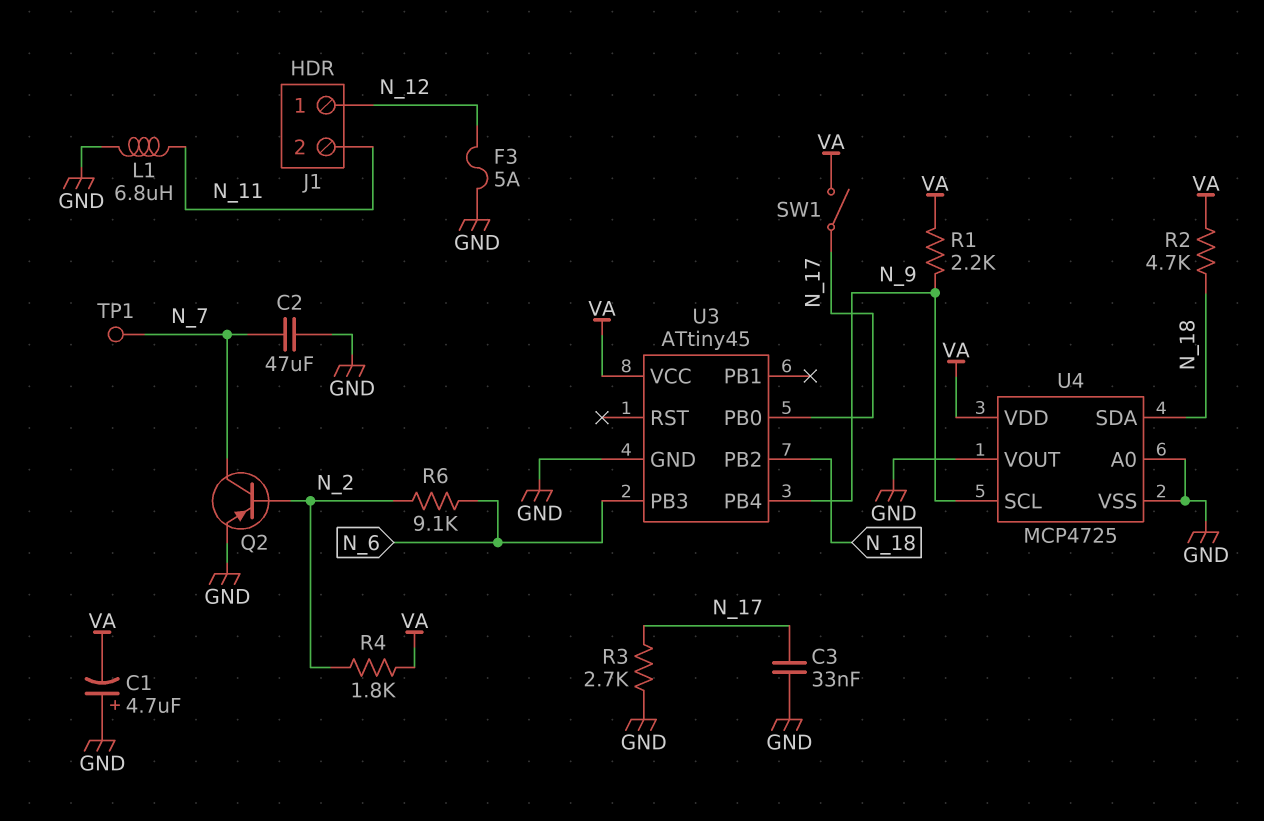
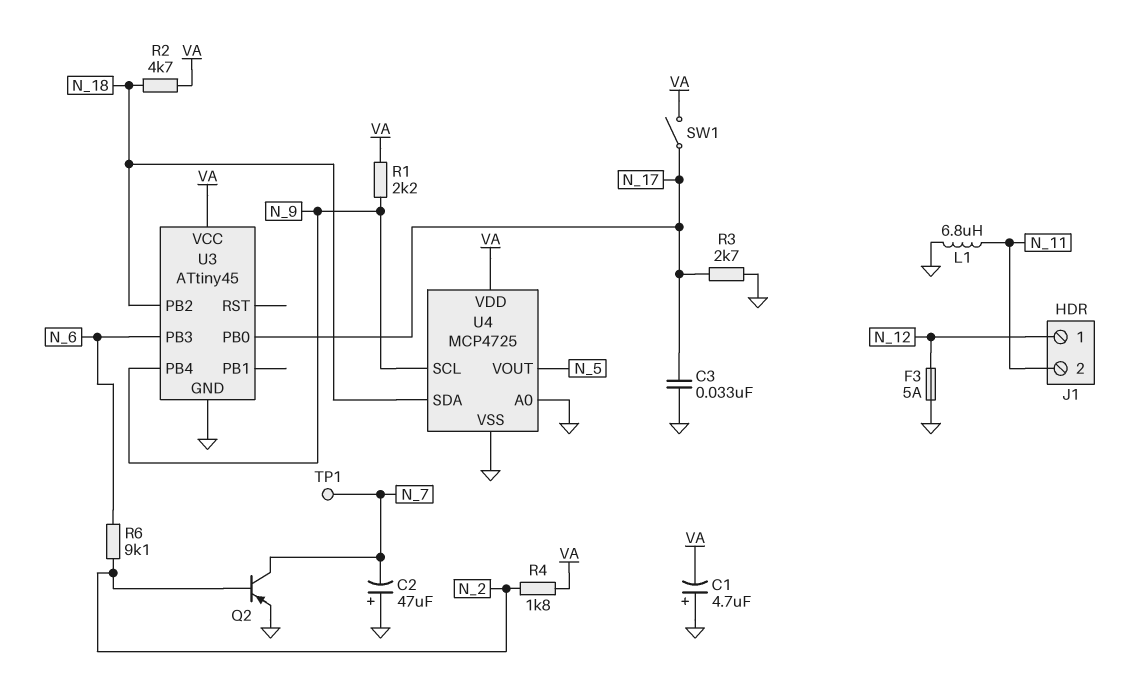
C2: 47uF (GND, N_7) -> 47uF (plus GND, minus N_7)
U4 pin VOUT: GND -> N_5

